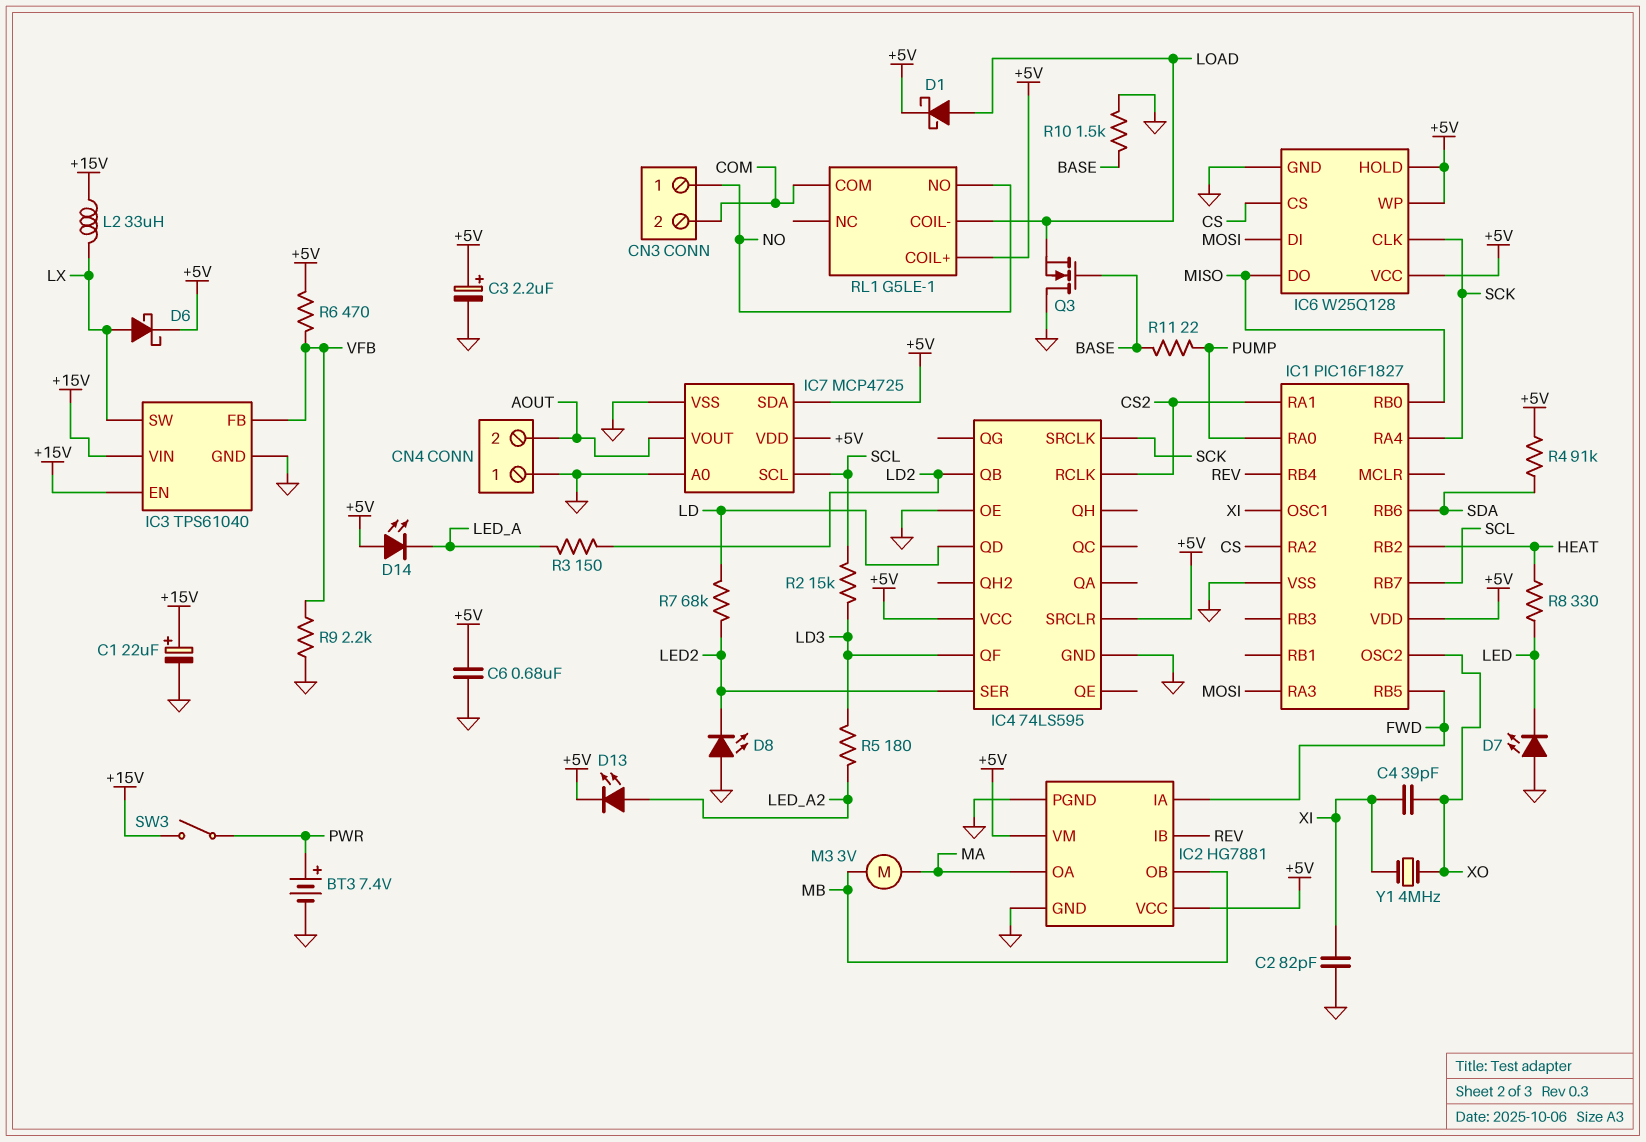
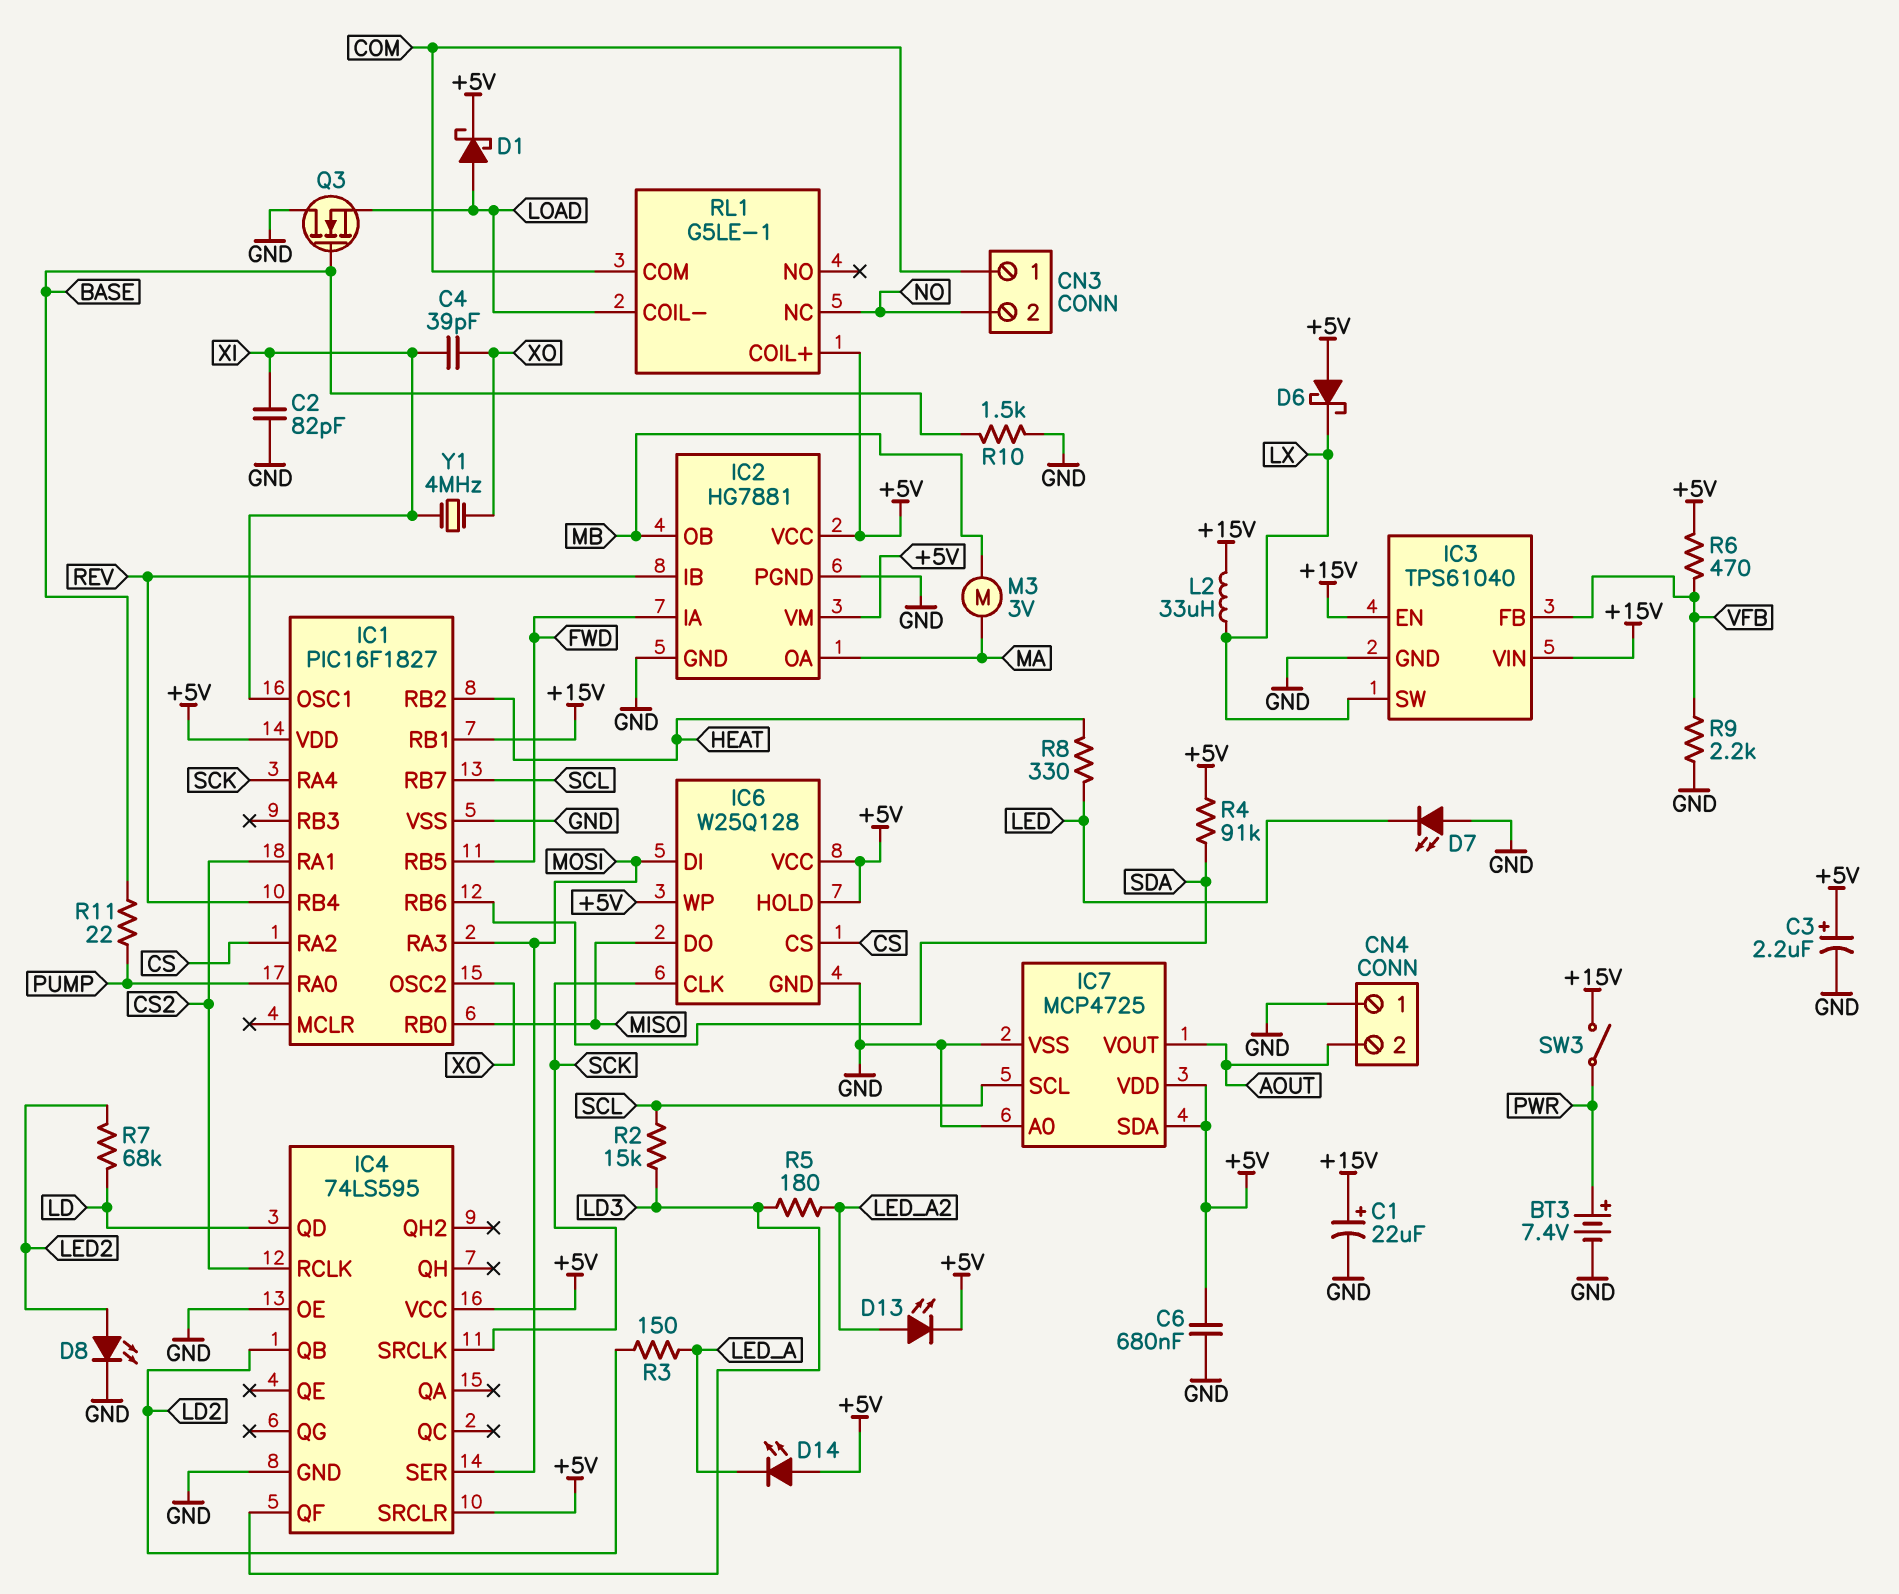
CN3 pin 1: NO -> COM
CN3 pin 2: COM -> NO
D6: schottky (A LX, K +5V) -> schottky (A +5V, K LX)
D8: LED (A GND, K LED2) -> LED (A LED2, K GND)
IC1 pin RB1: none -> +15V
IC4 pin SER: LED2 -> MOSI
RL1 pin NC: none -> NO
RL1 pin NO: NO -> none

